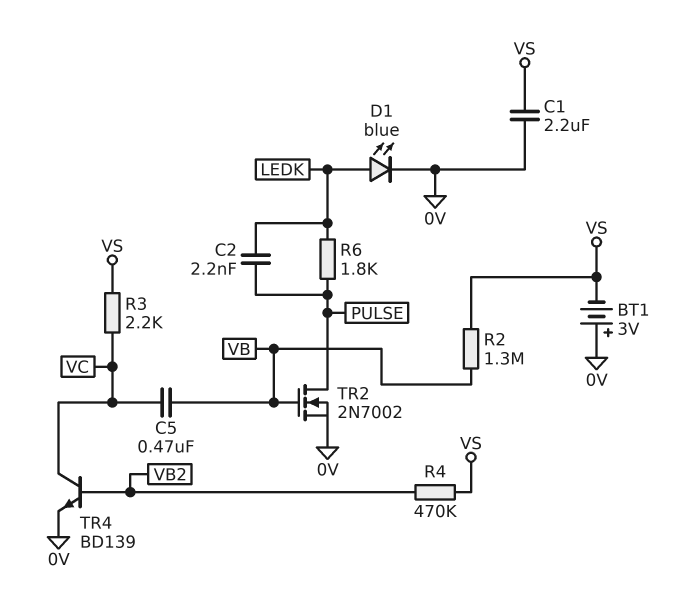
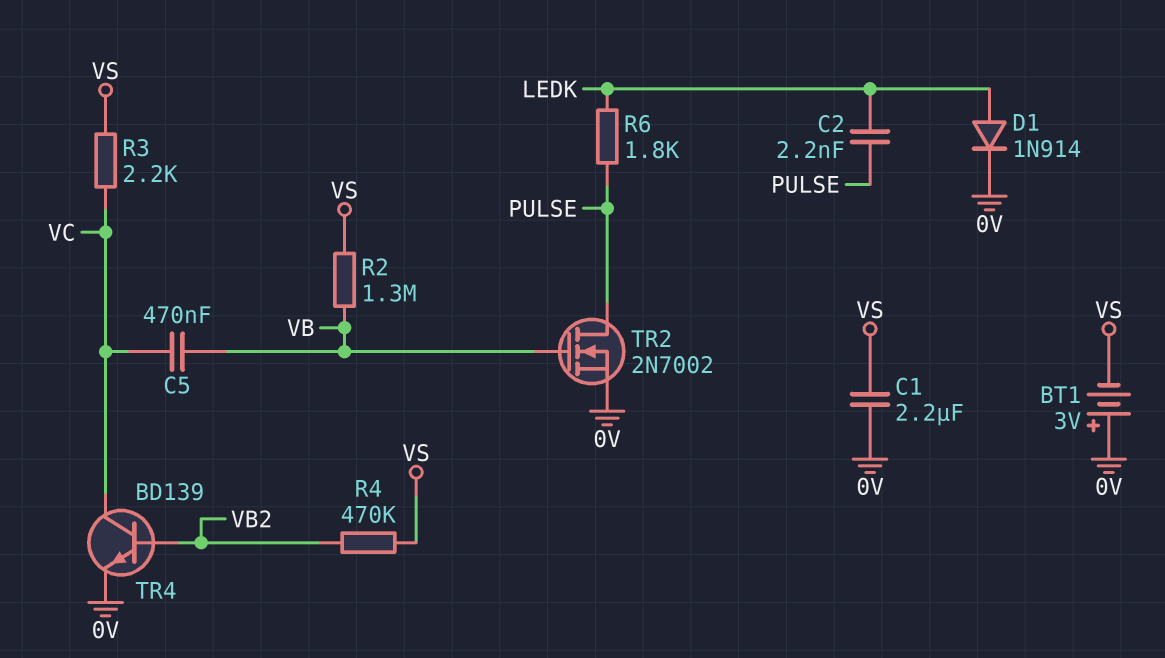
D1: LED blue (A LEDK, K 0V) -> diode 1N914 (A LEDK, K 0V)

